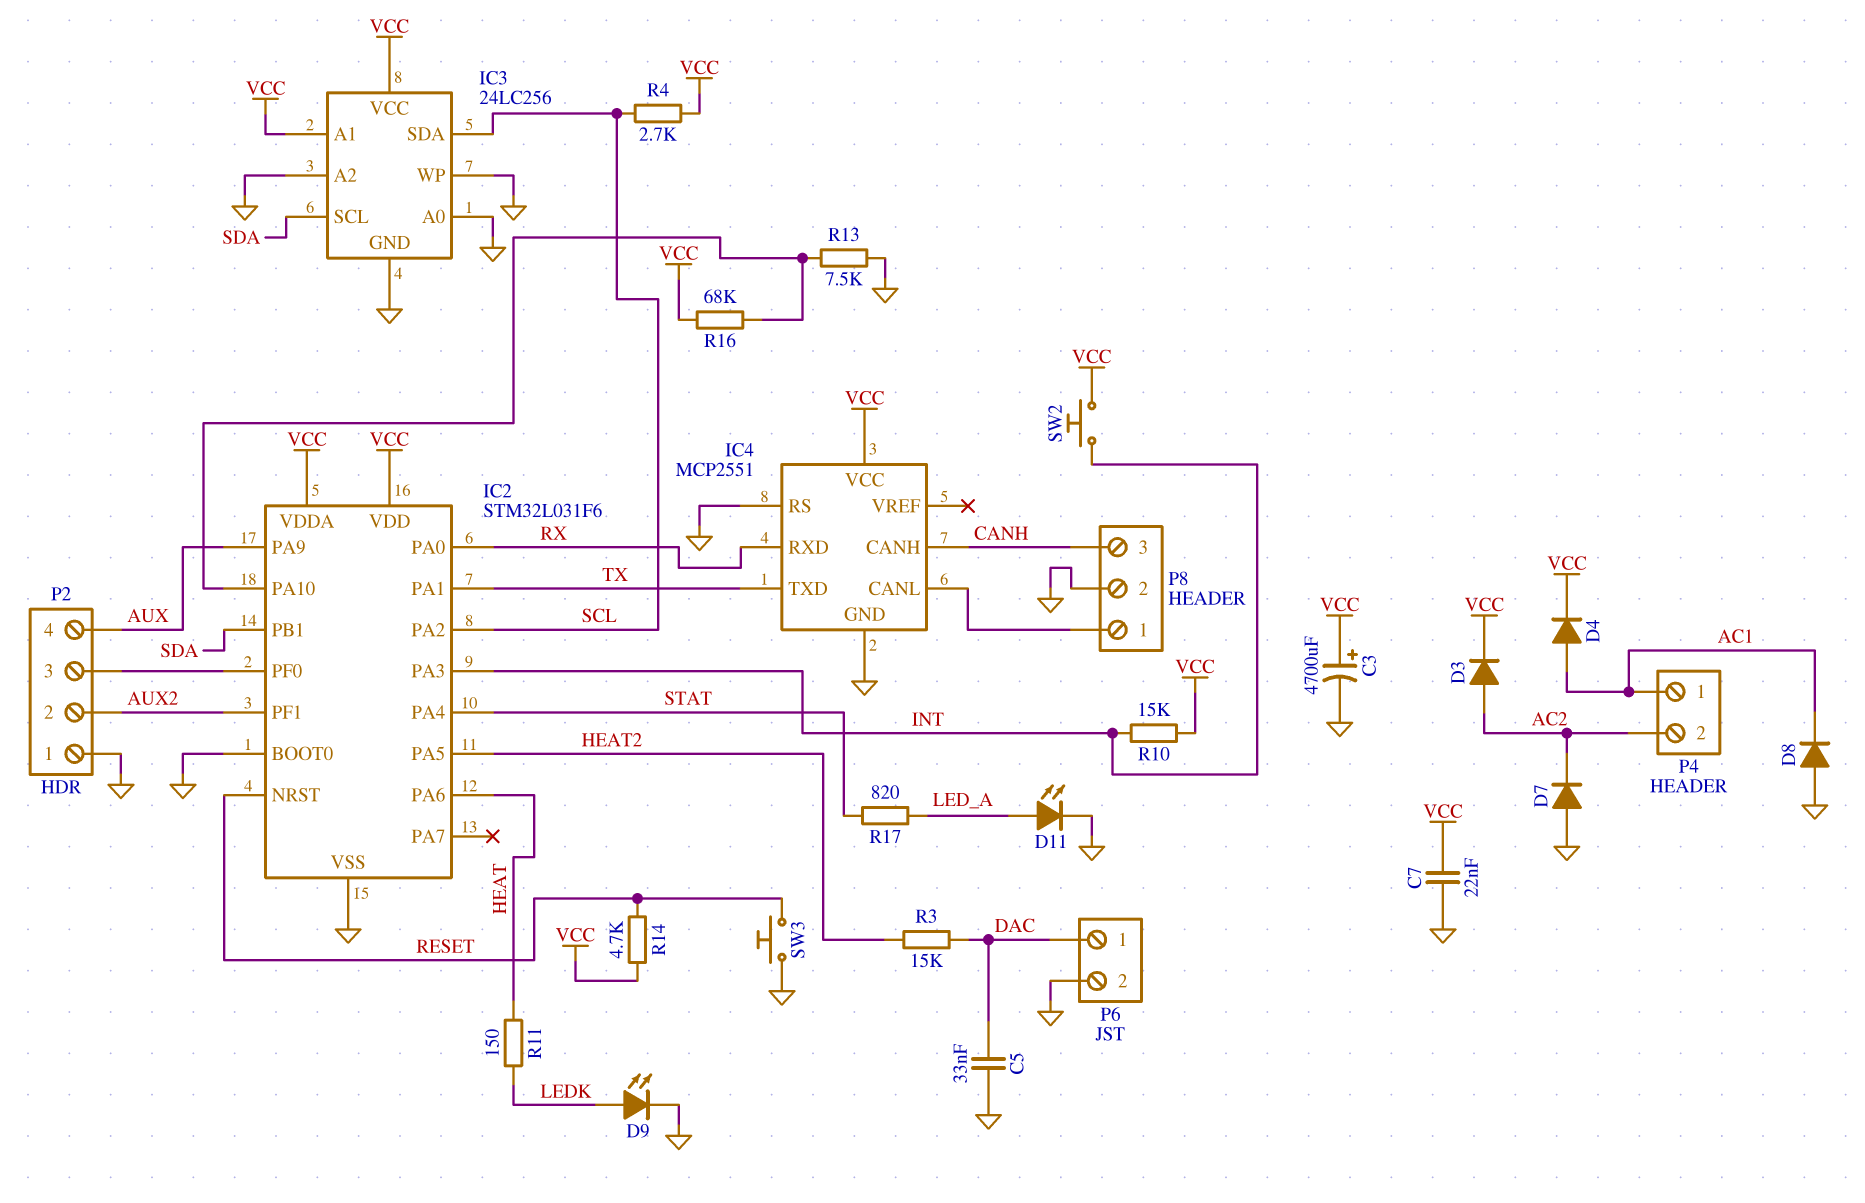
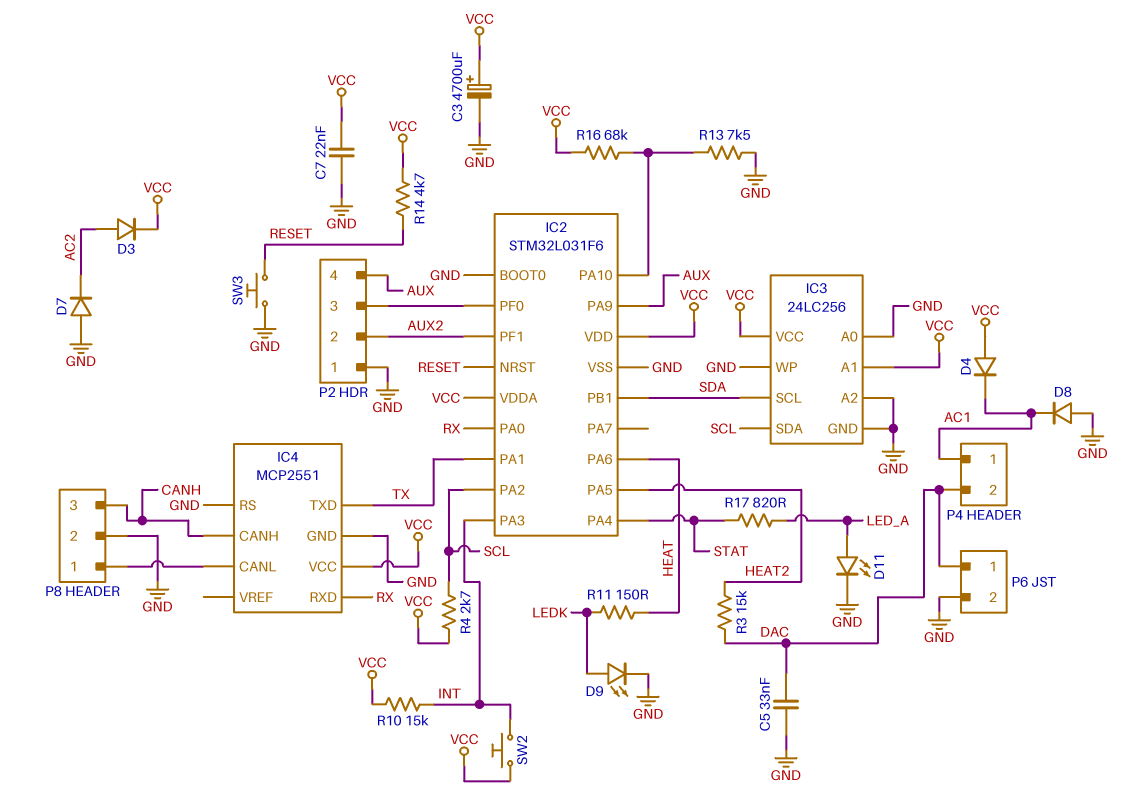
D4: diode (A AC1, K VCC) -> diode (A VCC, K AC1)
P4 pin 2: AC2 -> DAC

